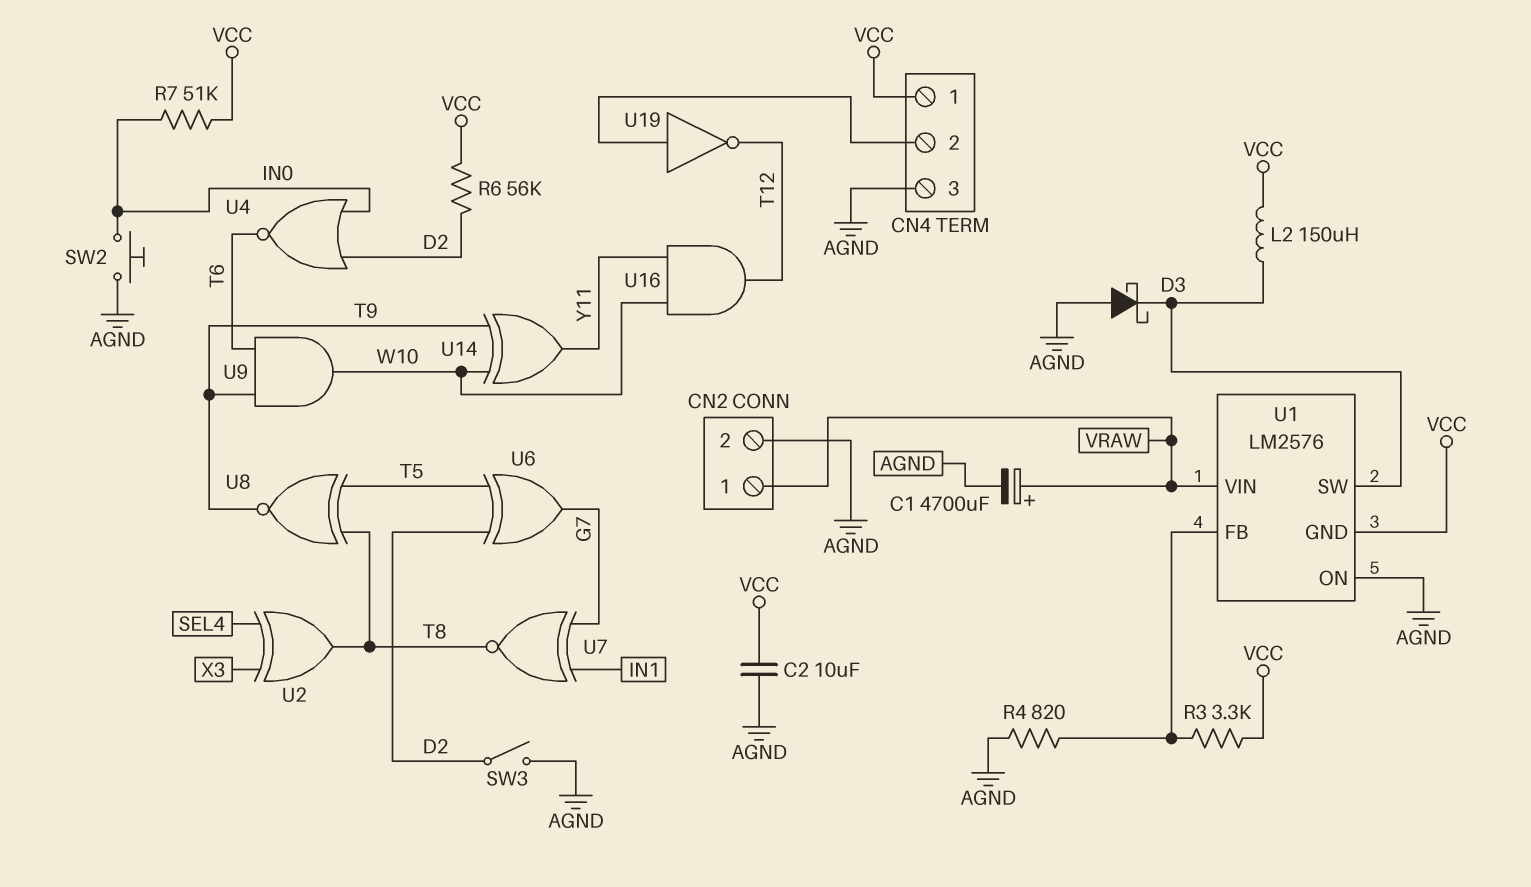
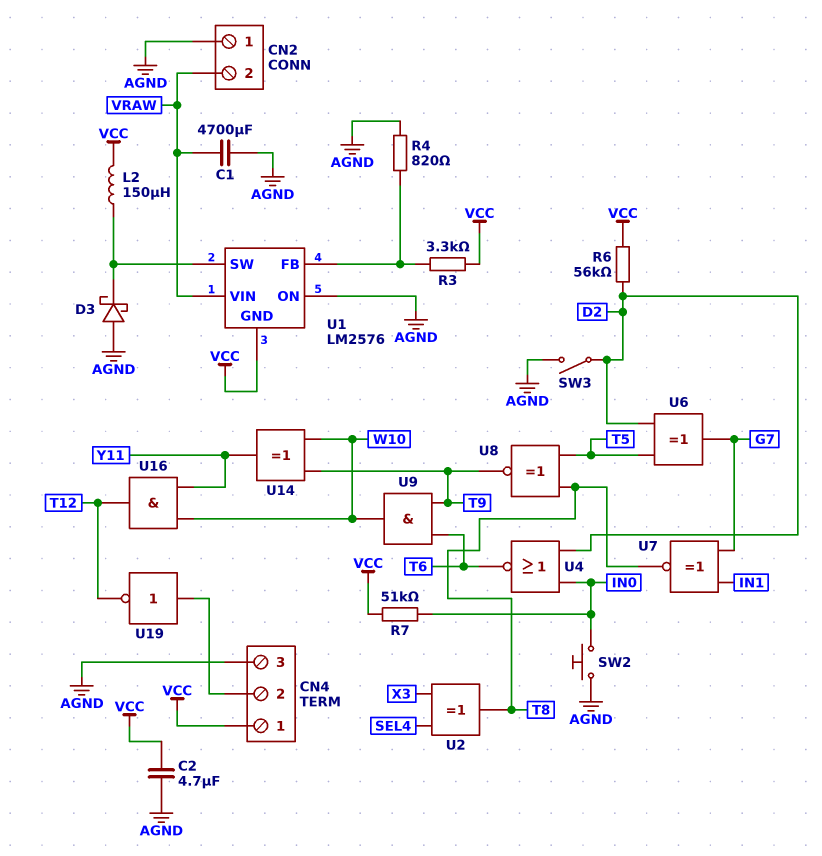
C1: 4700uF (plus VRAW, minus AGND) -> 4700uF (AGND, VRAW)
C2: 10uF (AGND, VCC) -> 4.7uF (AGND, VCC)
CN2 pin 1: VRAW -> AGND
CN2 pin 2: AGND -> VRAW

